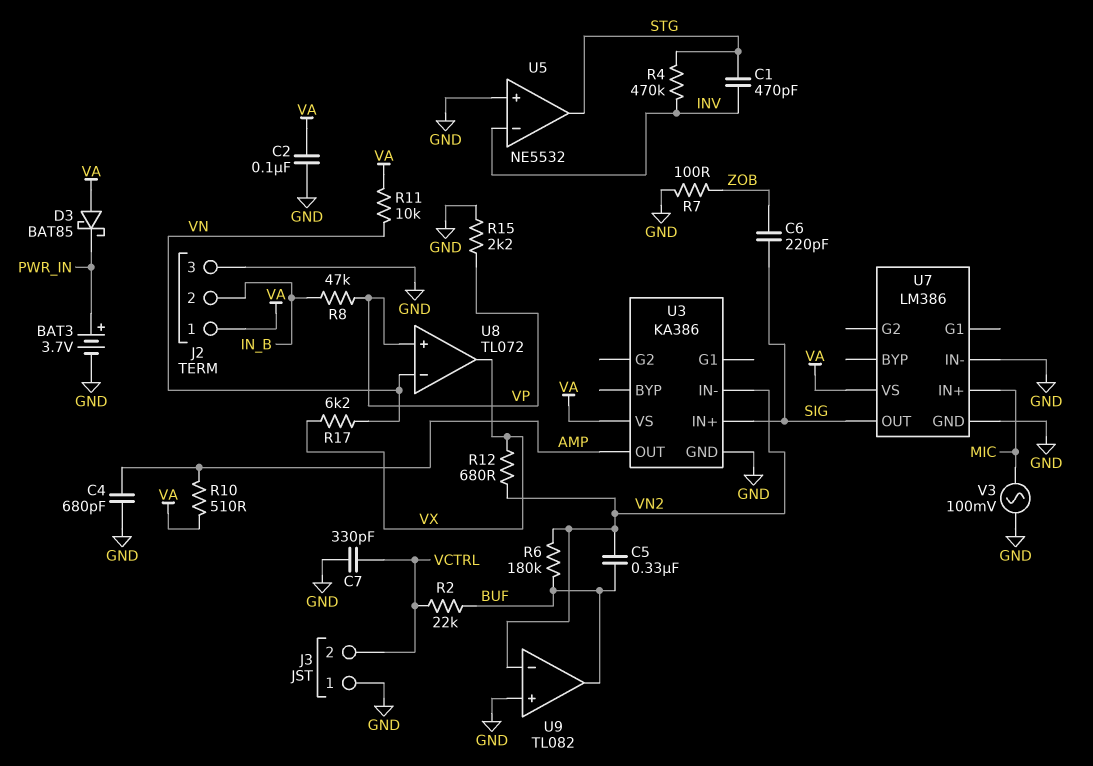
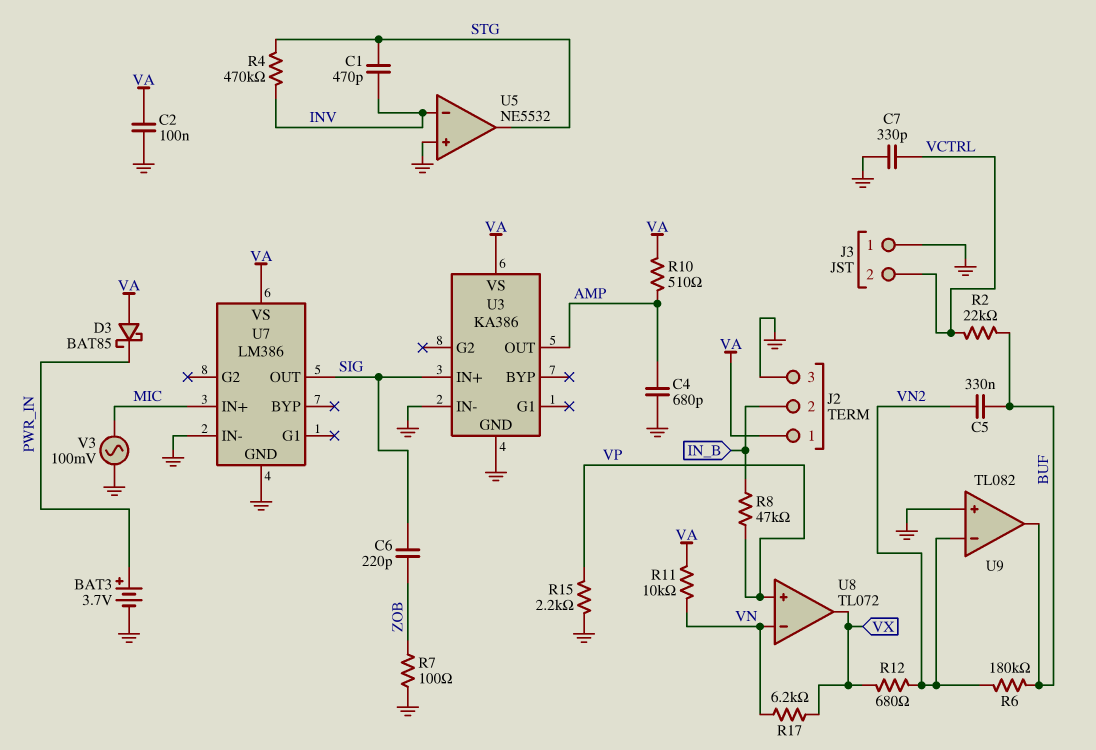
U3 pin IN-: VN2 -> GND

